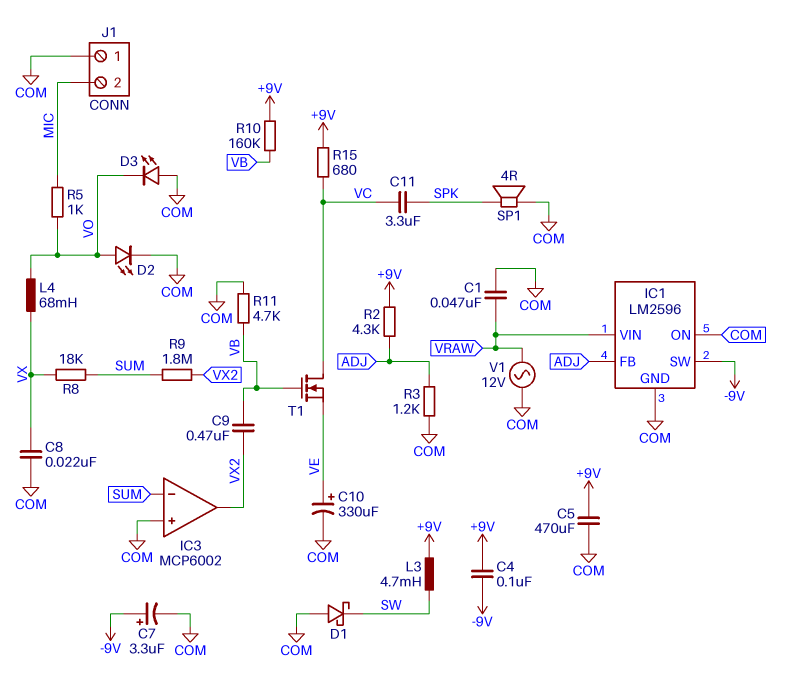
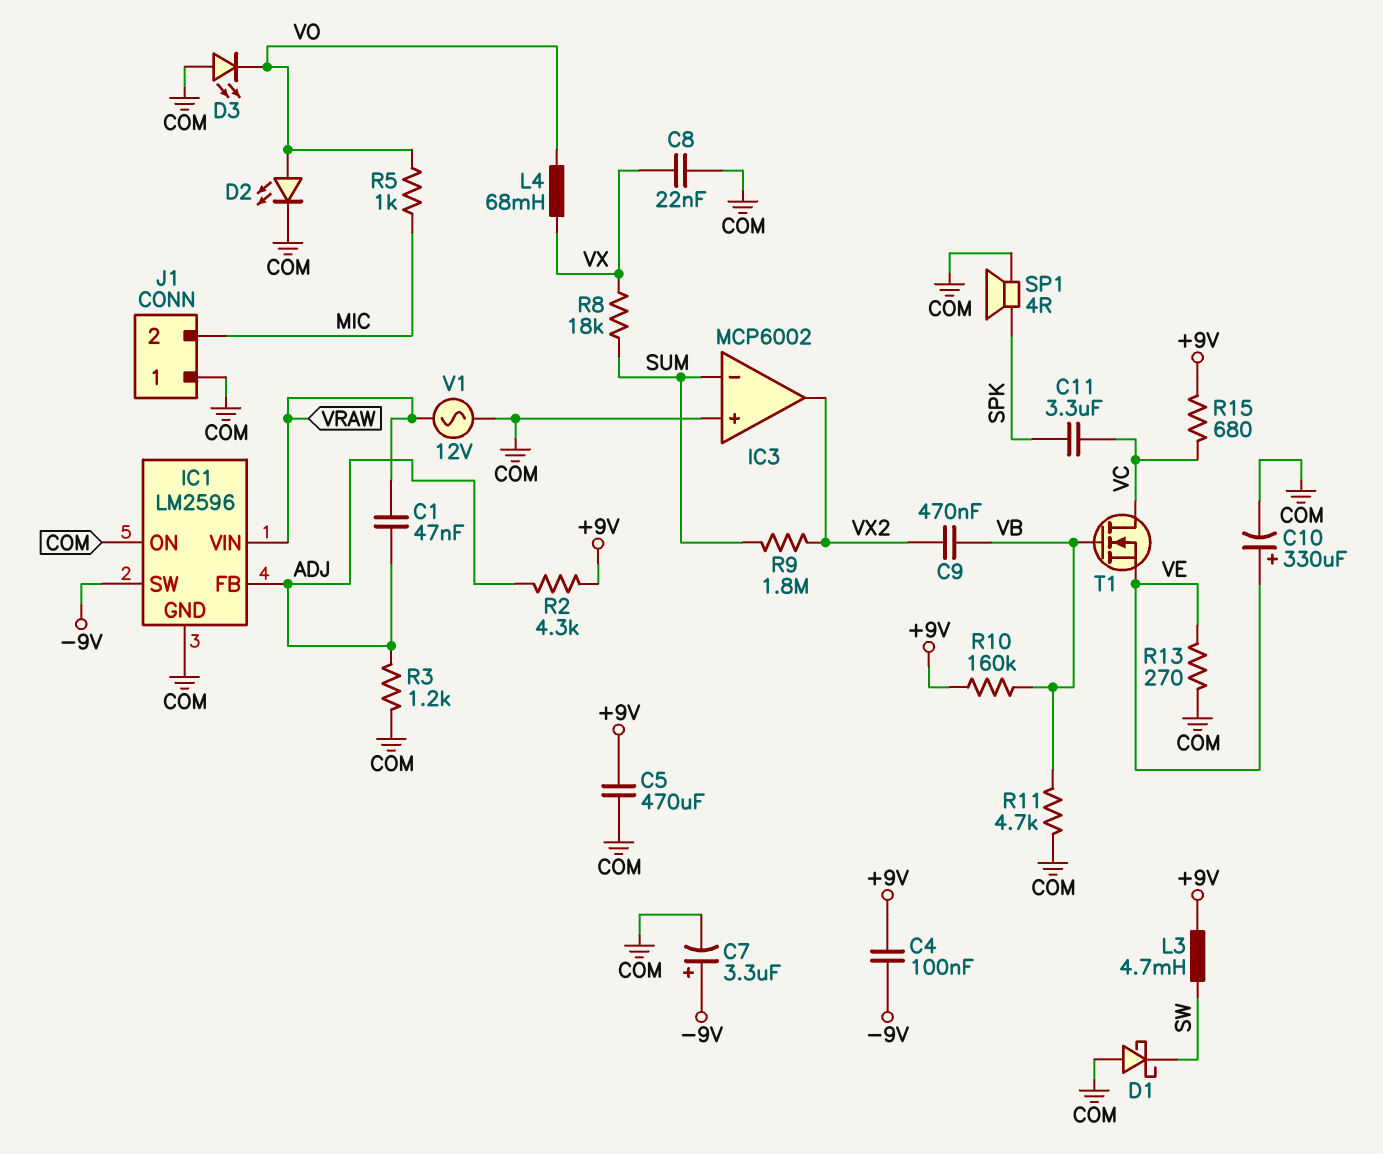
C1: 47nF (COM, VRAW) -> 47nF (ADJ, VRAW)
R13: none -> 270 (COM, VE)

